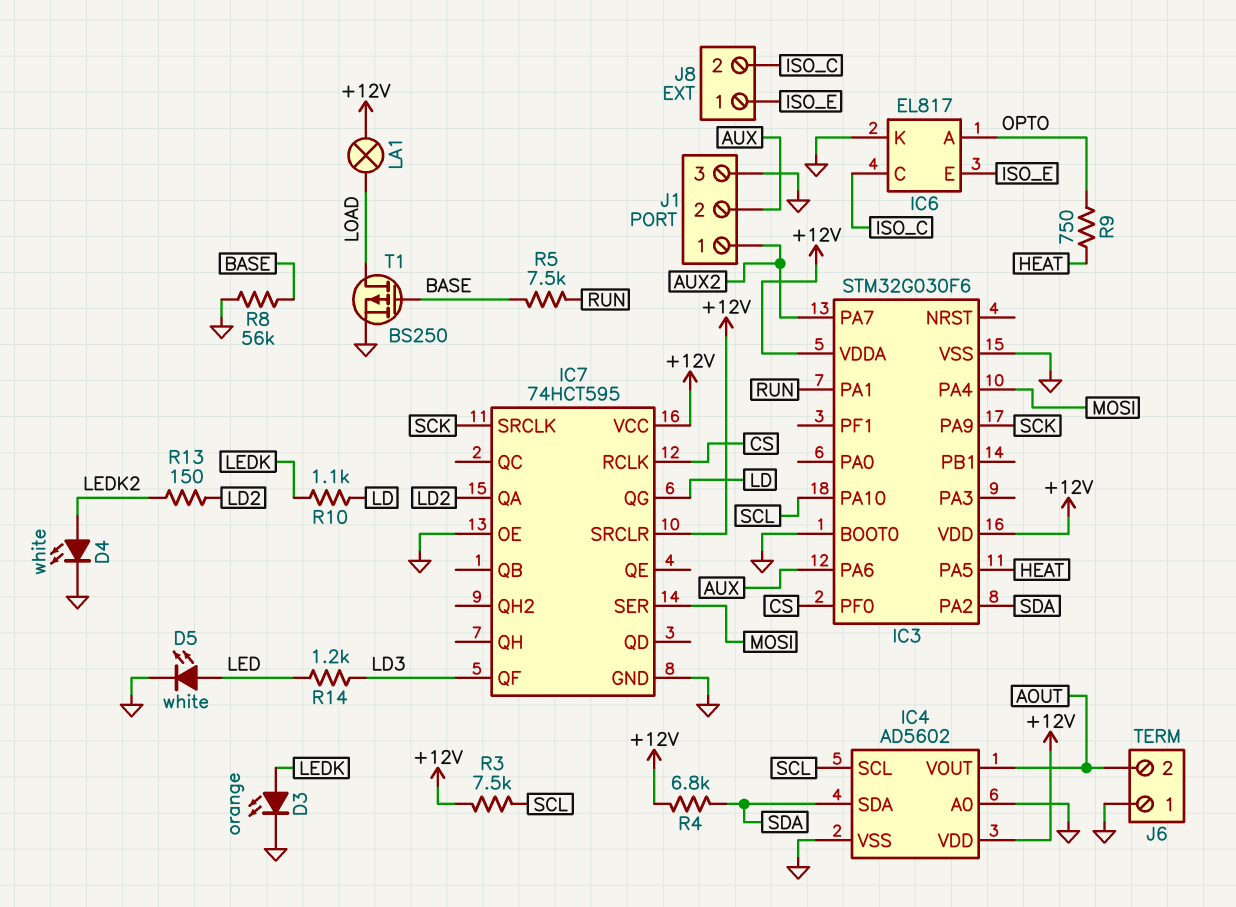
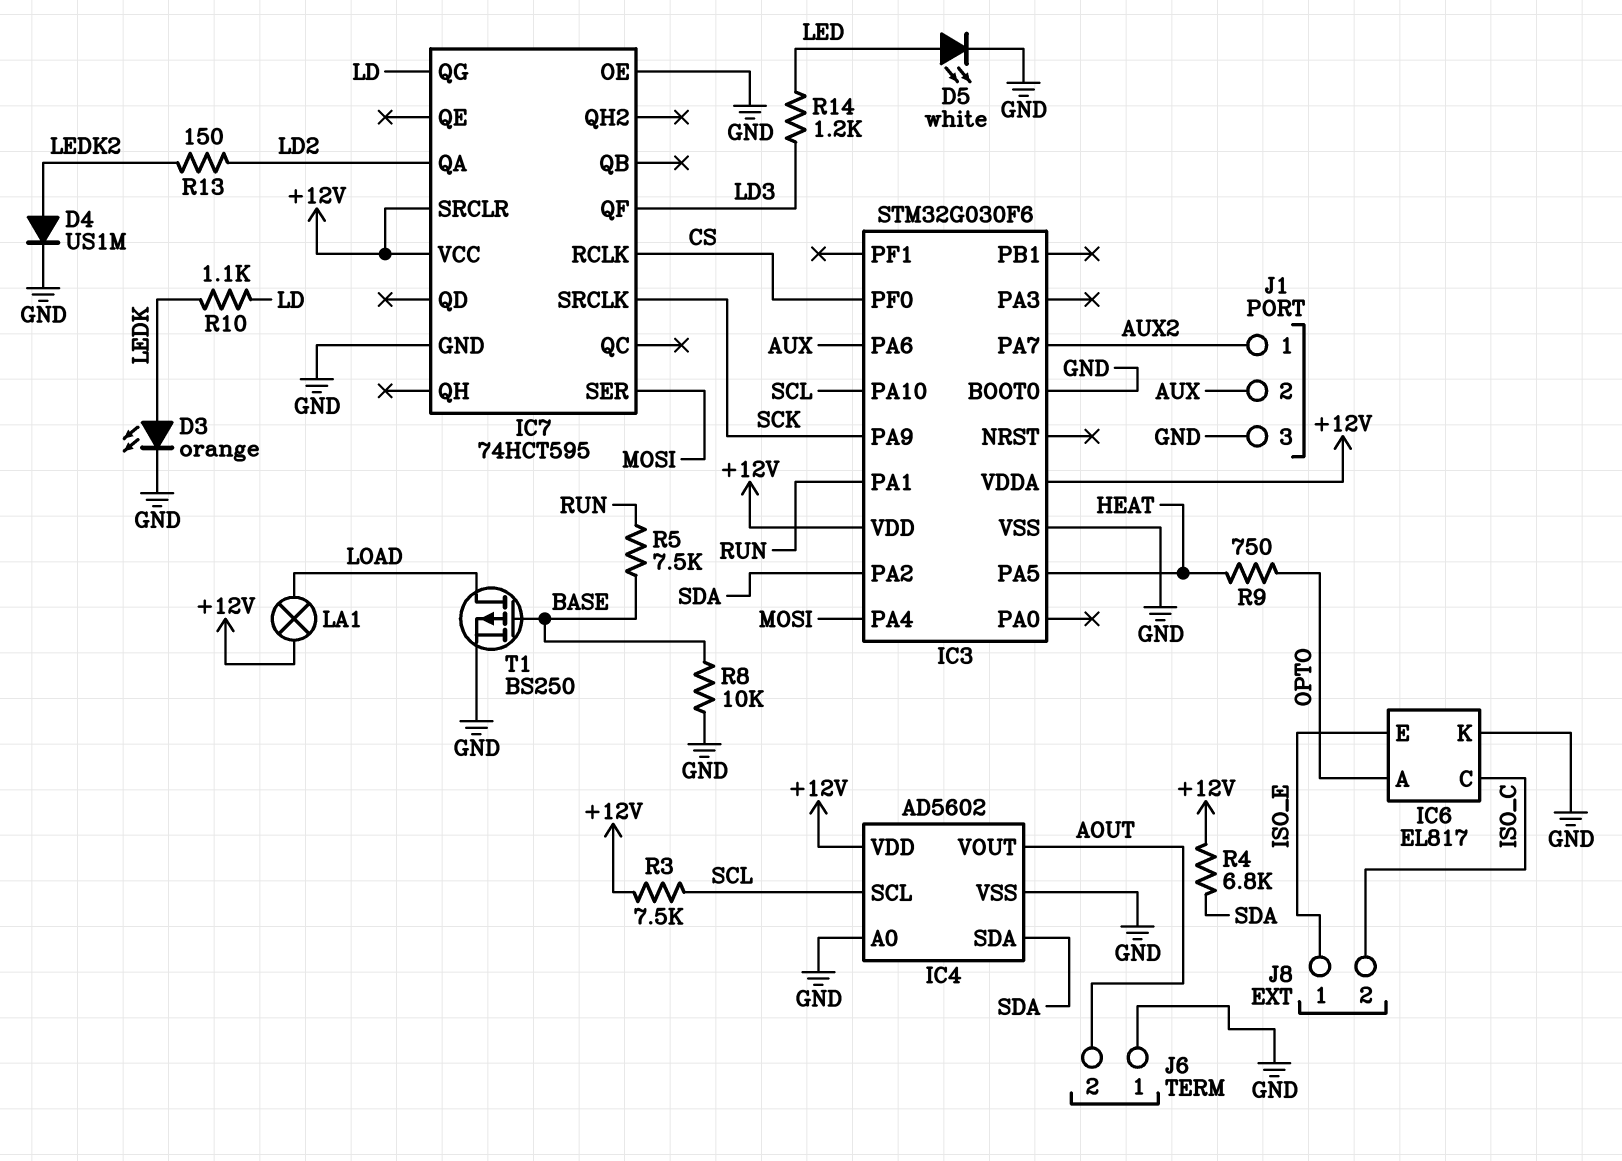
D4: LED white (A LEDK2, K GND) -> diode US1M (A LEDK2, K GND)
R8: 56k (BASE, GND) -> 10k (BASE, GND)

